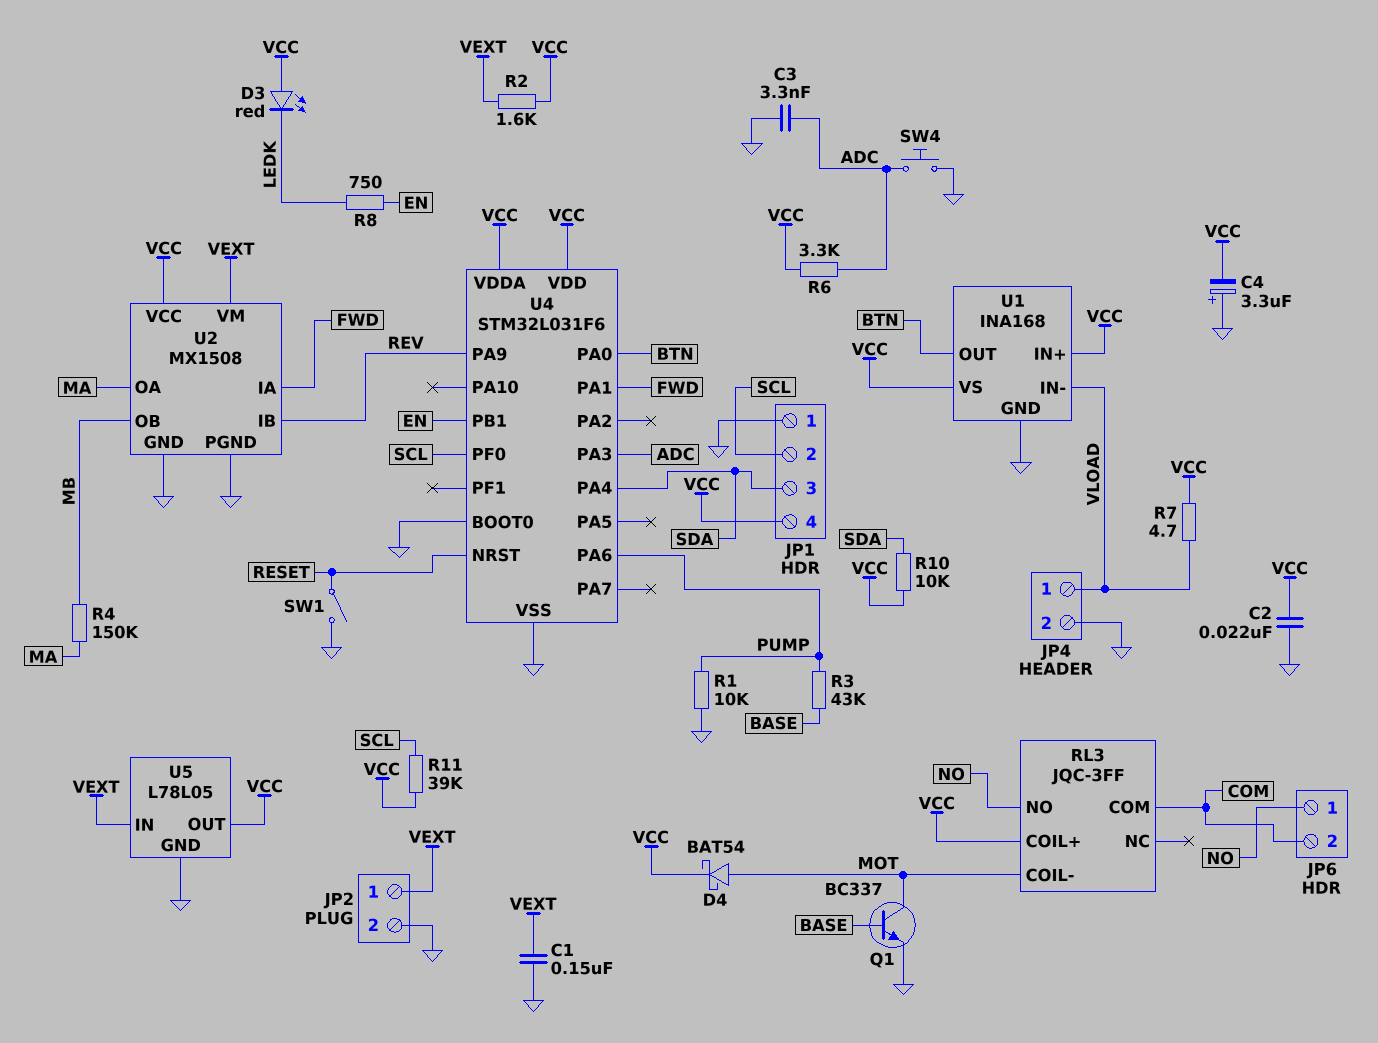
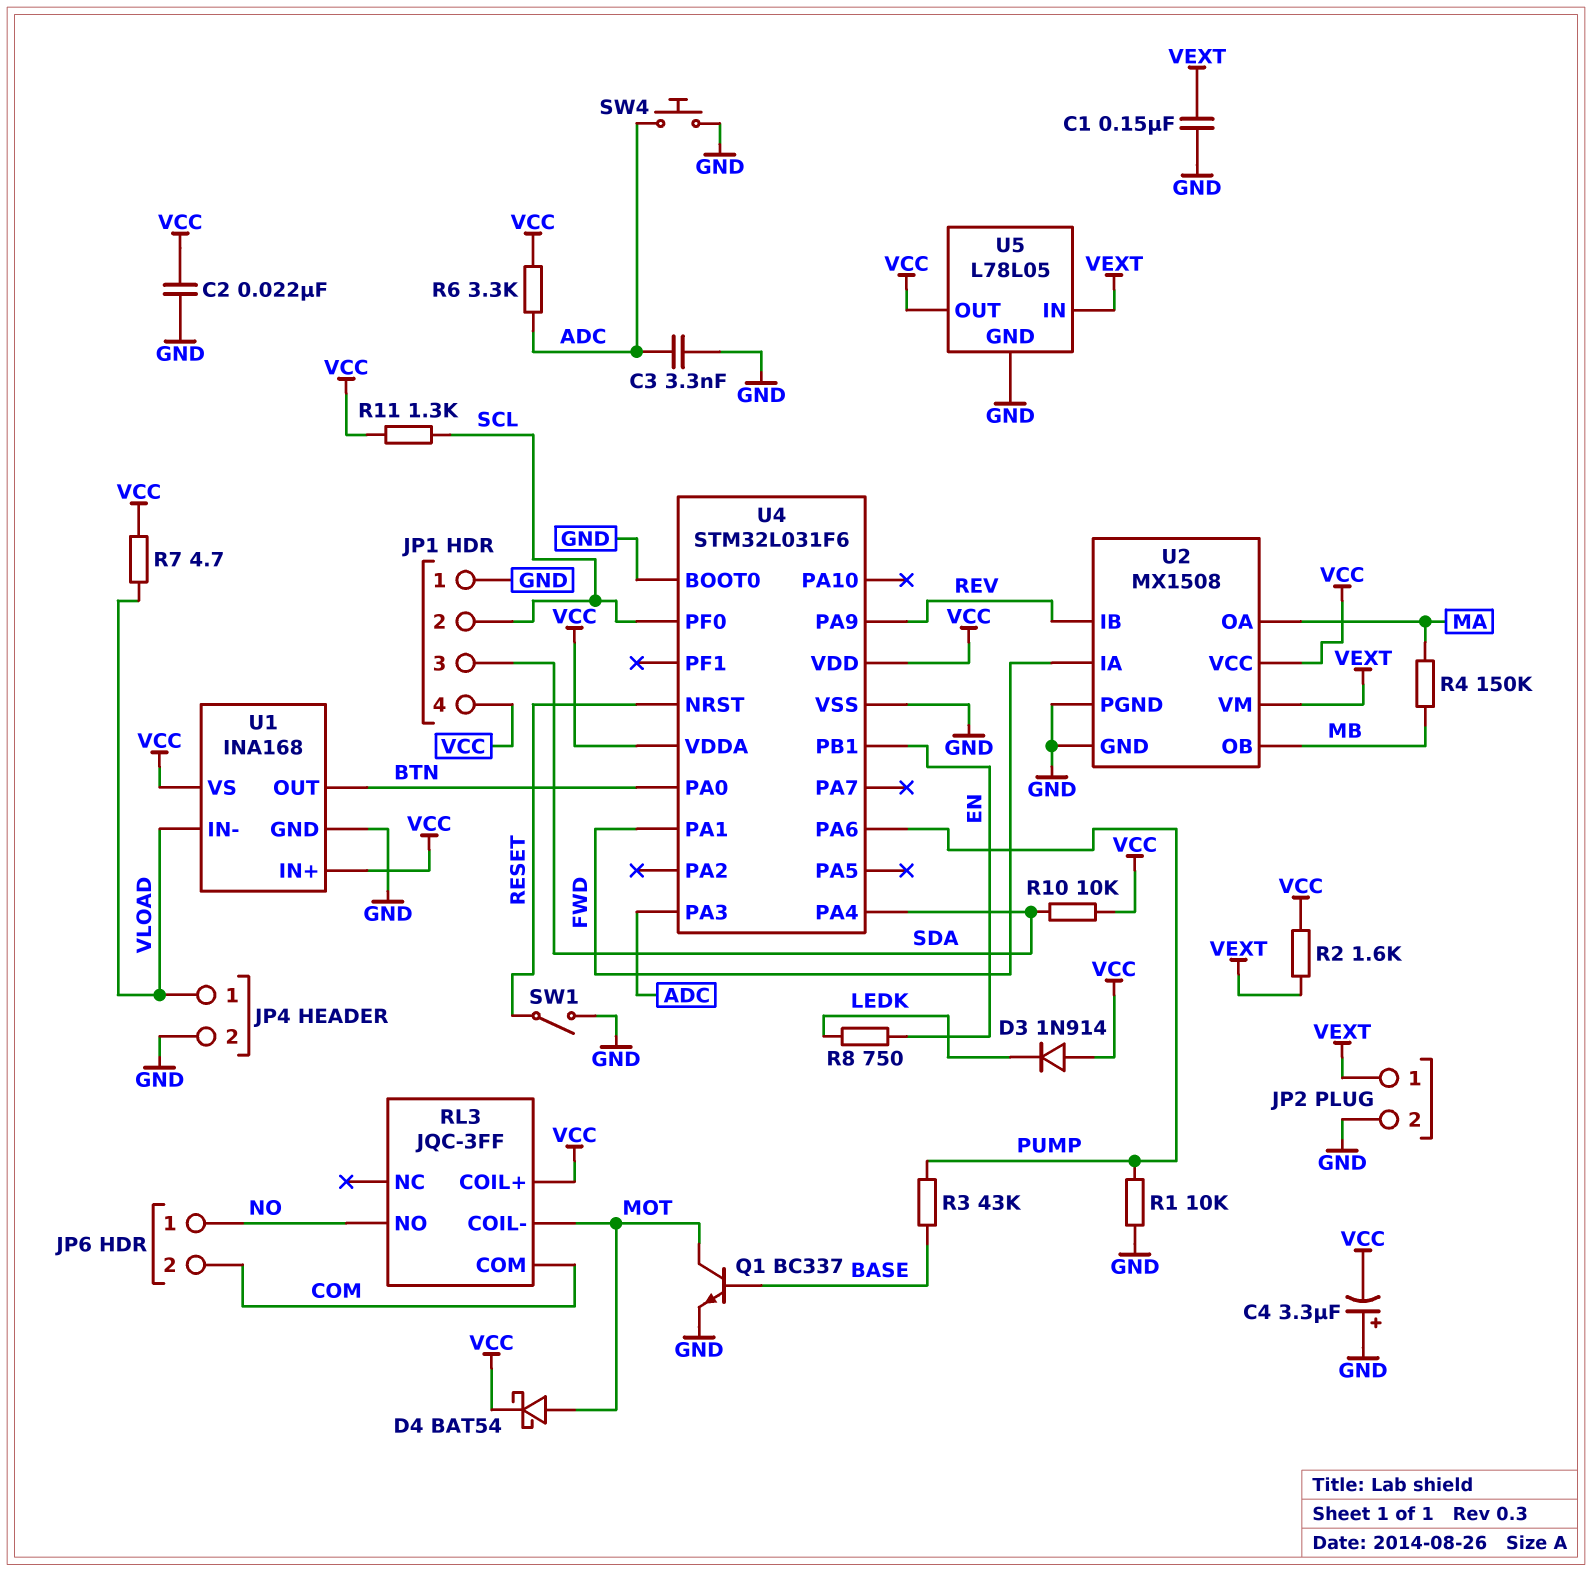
D3: LED red (A VCC, K LEDK) -> diode 1N914 (A VCC, K LEDK)
R11: 39k (SCL, VCC) -> 1.3k (SCL, VCC)

